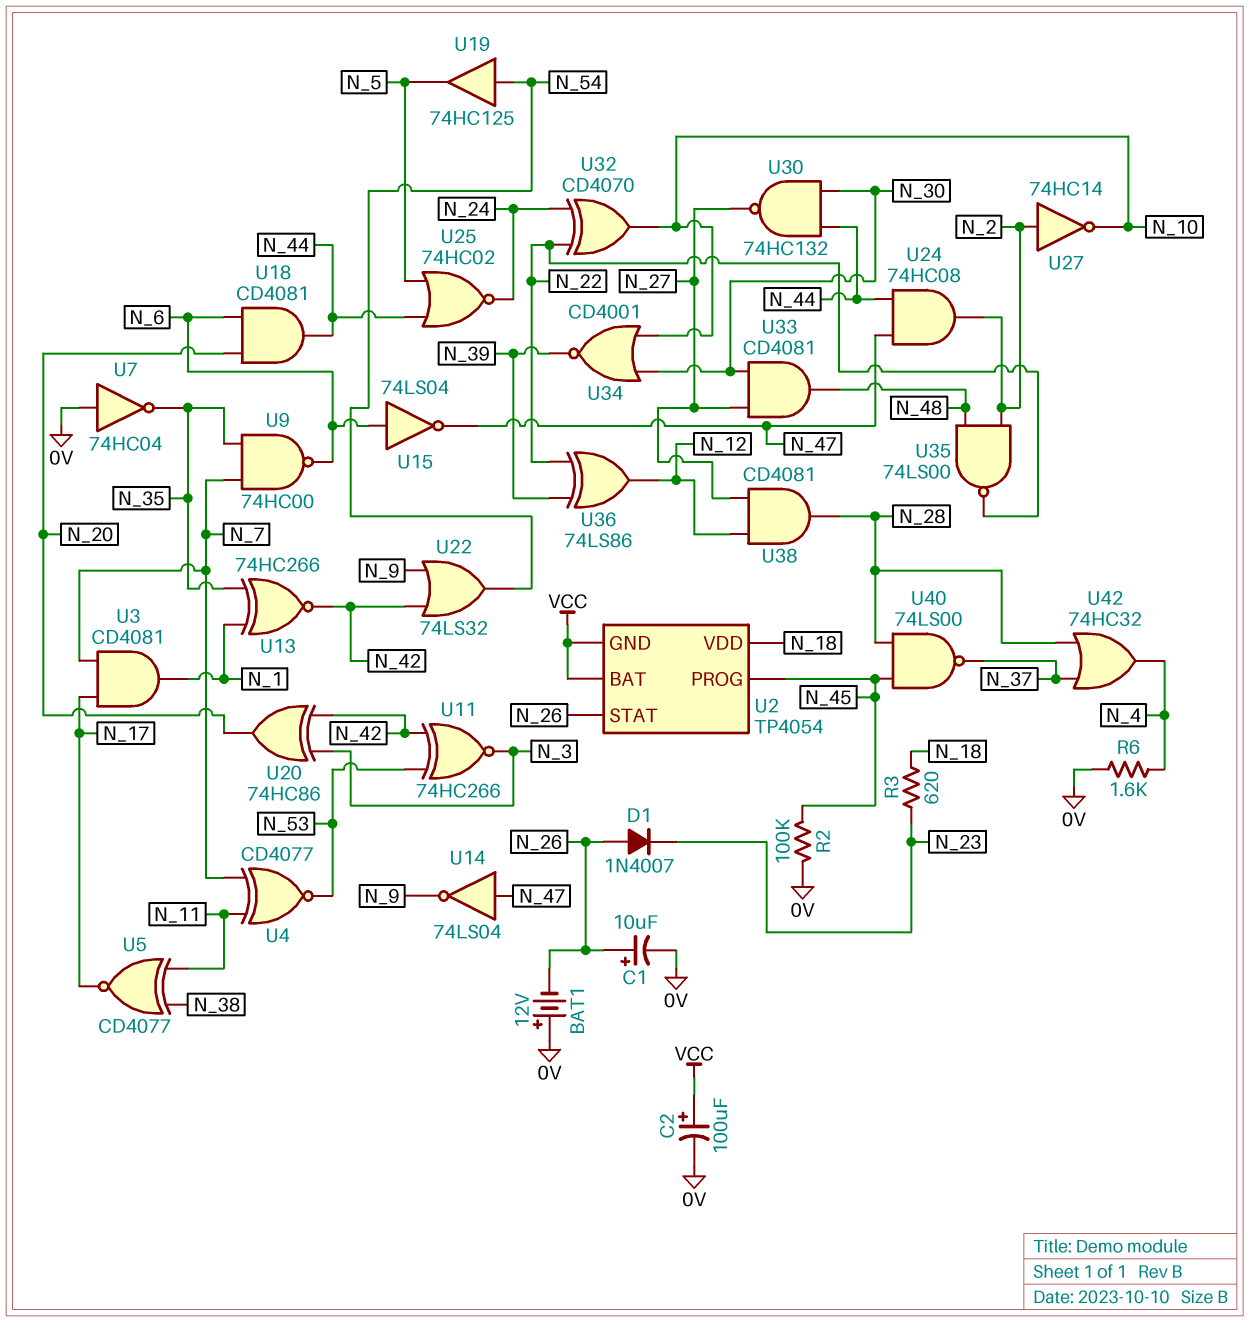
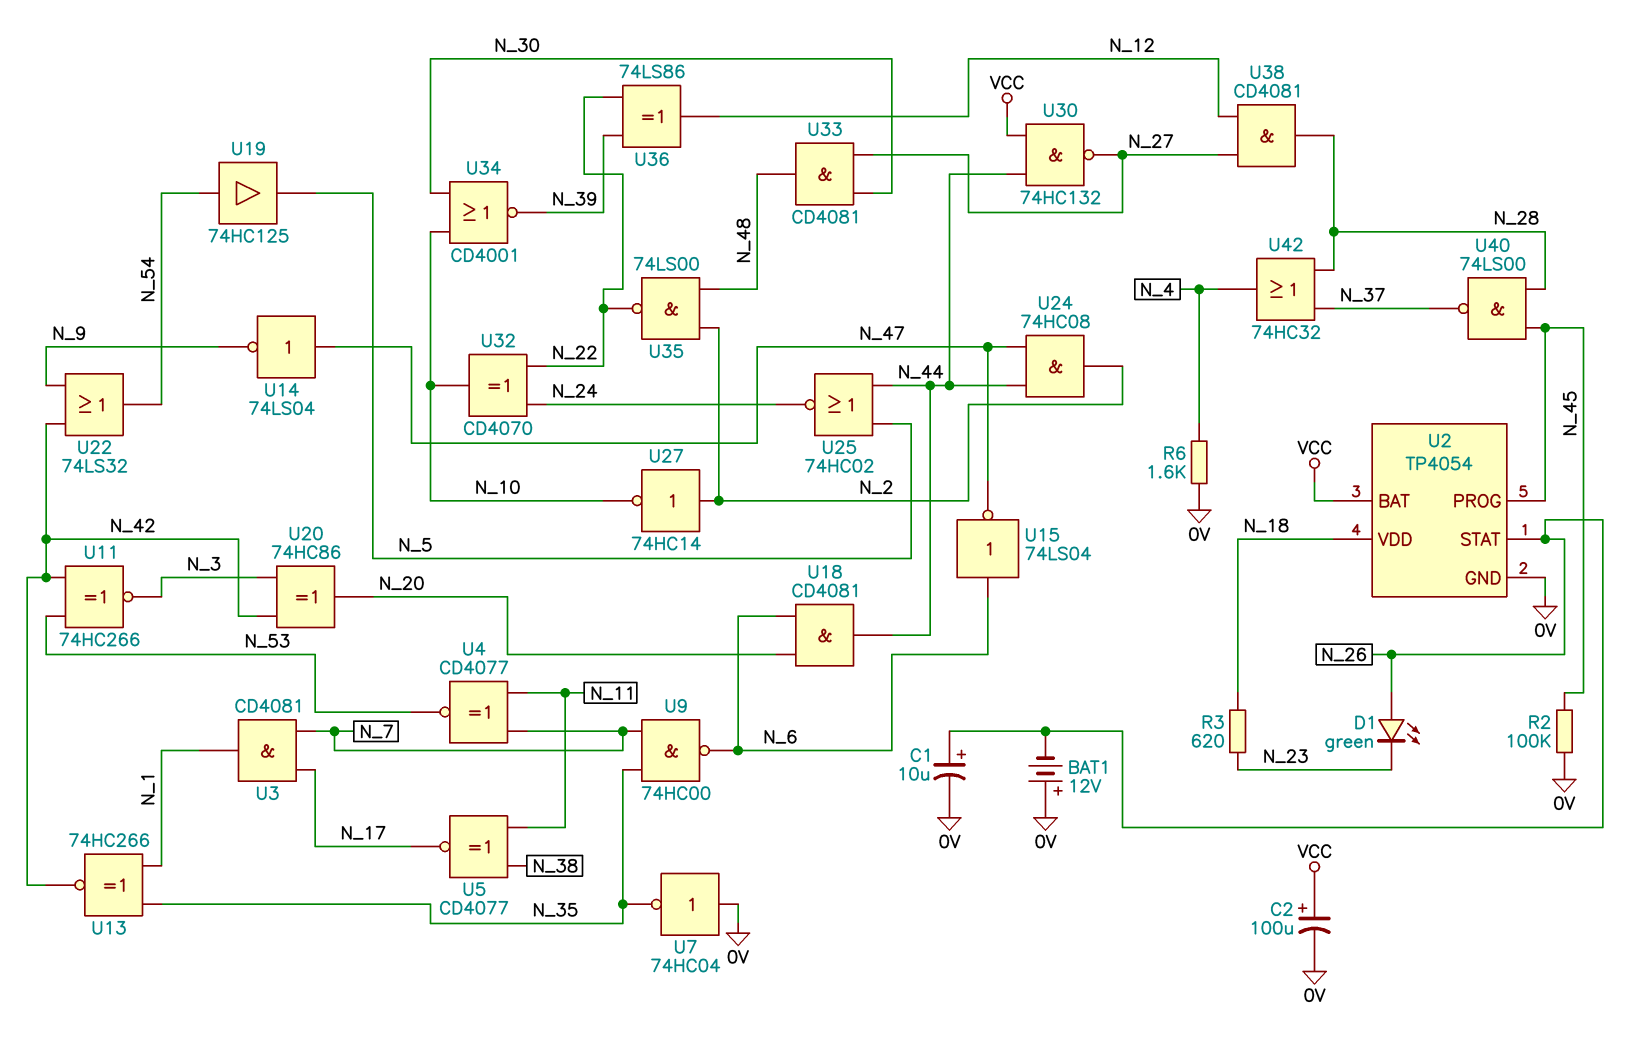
D1: diode 1N4007 (A N_26, K N_23) -> LED green (A N_26, K N_23)
U2 pin GND: VCC -> 0V
U30: NAND 74HC132 (in N_30, in N_44, out N_27) -> NAND 74HC132 (in N_44, in VCC, out N_27)

